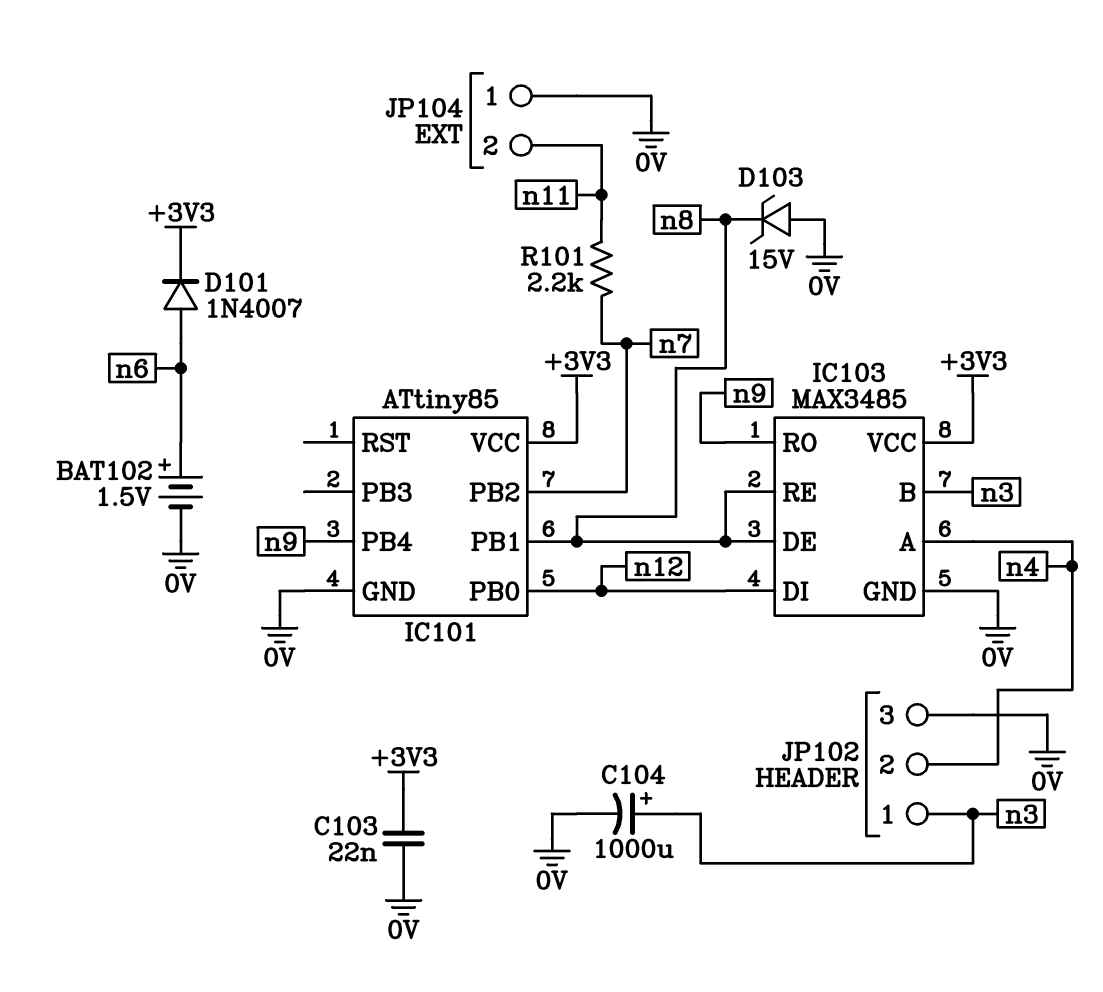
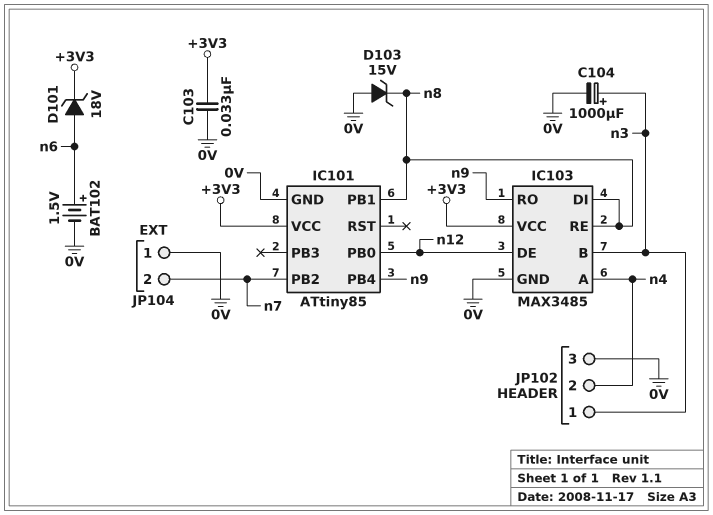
C103: 22nF (+3V3, 0V) -> 33nF (+3V3, 0V)
D101: diode 1N4007 (A n6, K +3V3) -> zener 18V (A n6, K +3V3)
IC103 pin DE: n8 -> n12
IC103 pin DI: n12 -> n8
JP104 pin 2: n11 -> n7
R101: 2.2k (n7, n11) -> none

